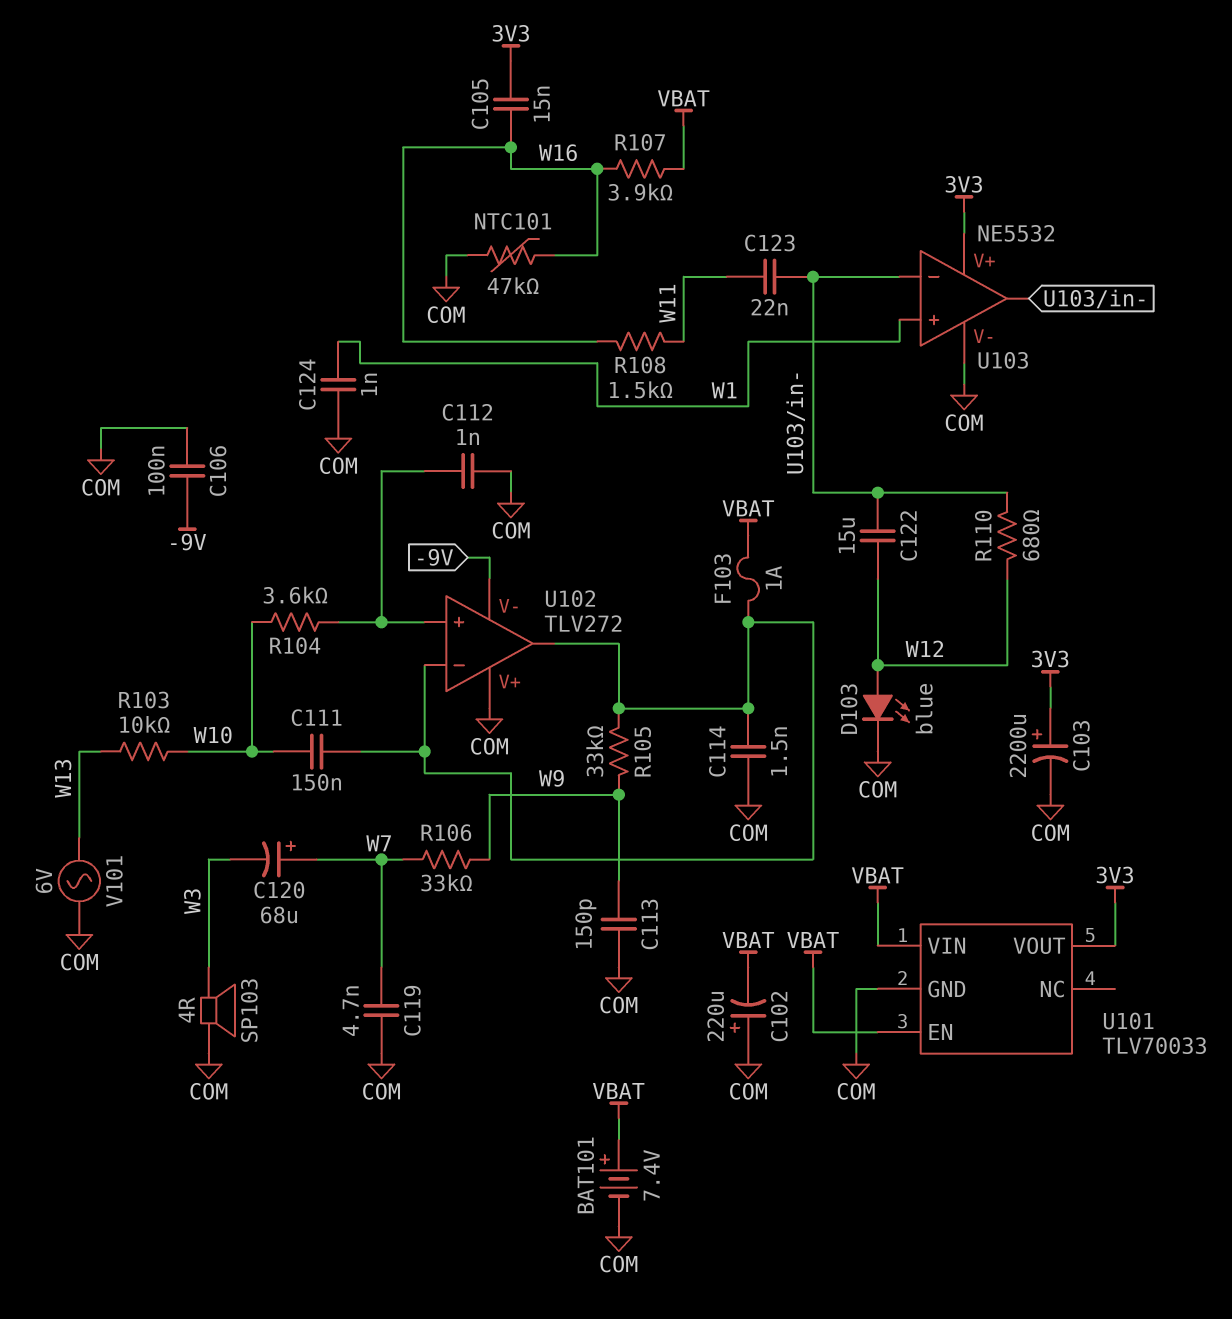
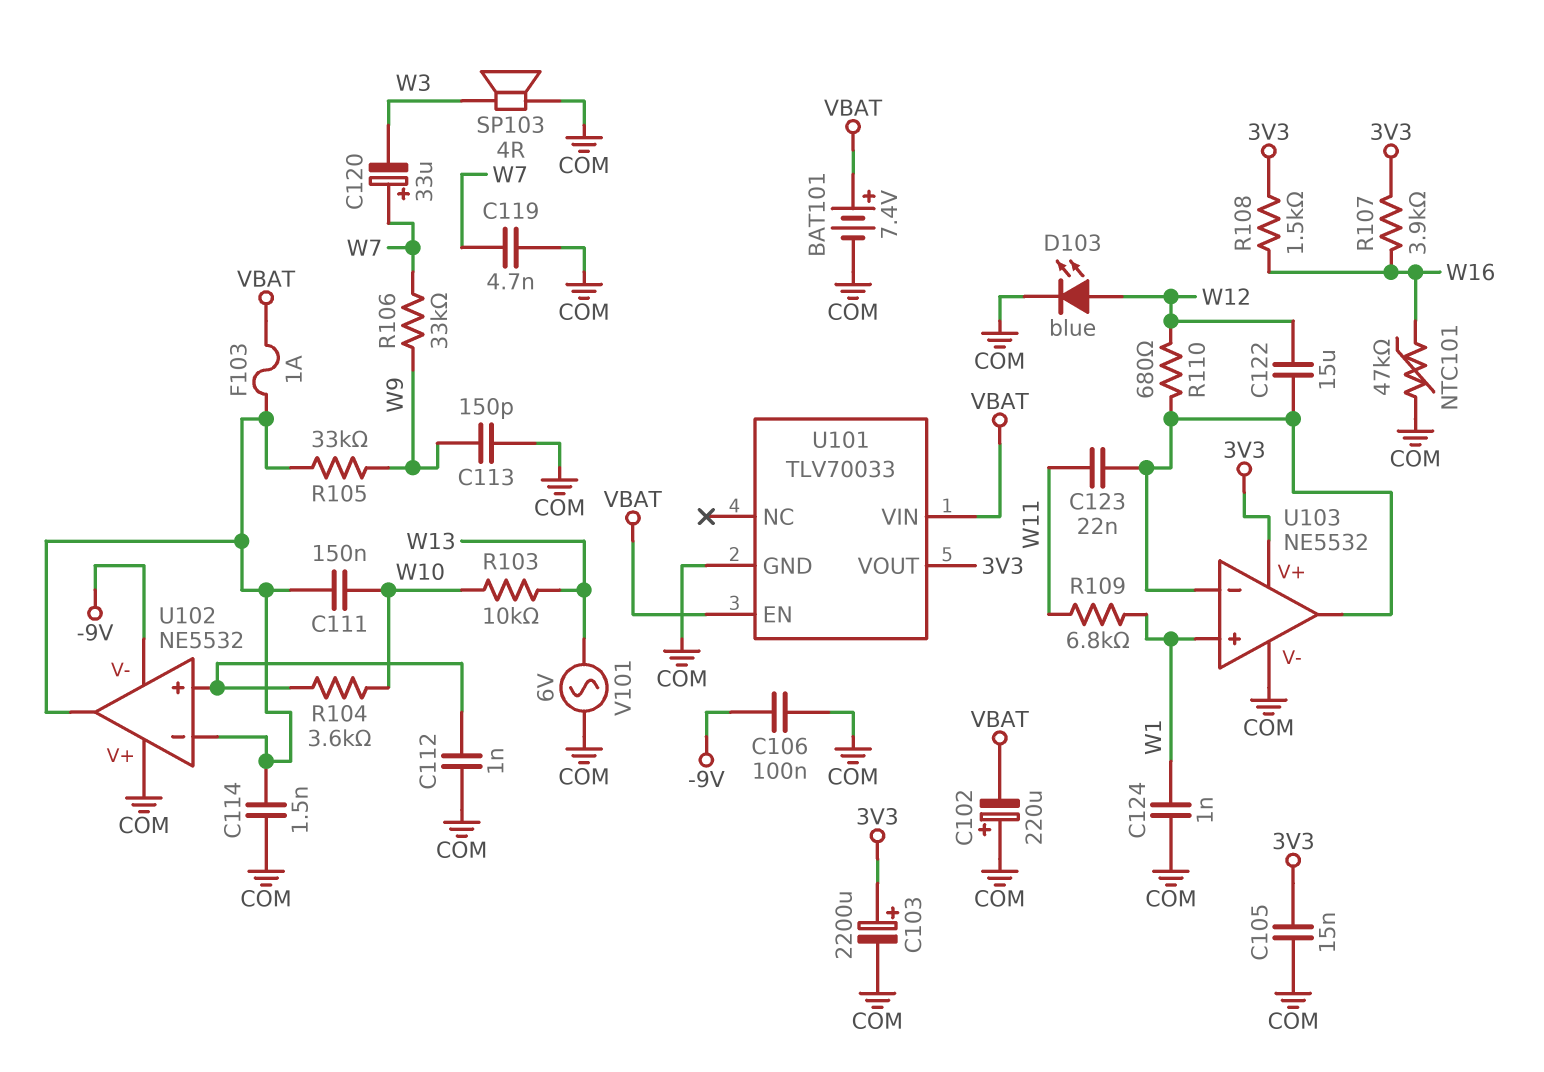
C105: 15nF (3V3, W16) -> 15nF (3V3, COM)
C120: 68uF (plus W7, minus W3) -> 33uF (plus W7, minus W3)
R107: 3.9k (VBAT, W16) -> 3.9k (3V3, W16)
R108: 1.5k (W11, W16) -> 1.5k (3V3, W16)
R109: none -> 6.8k (W1, W11)
U102: TLV272 -> NE5532

